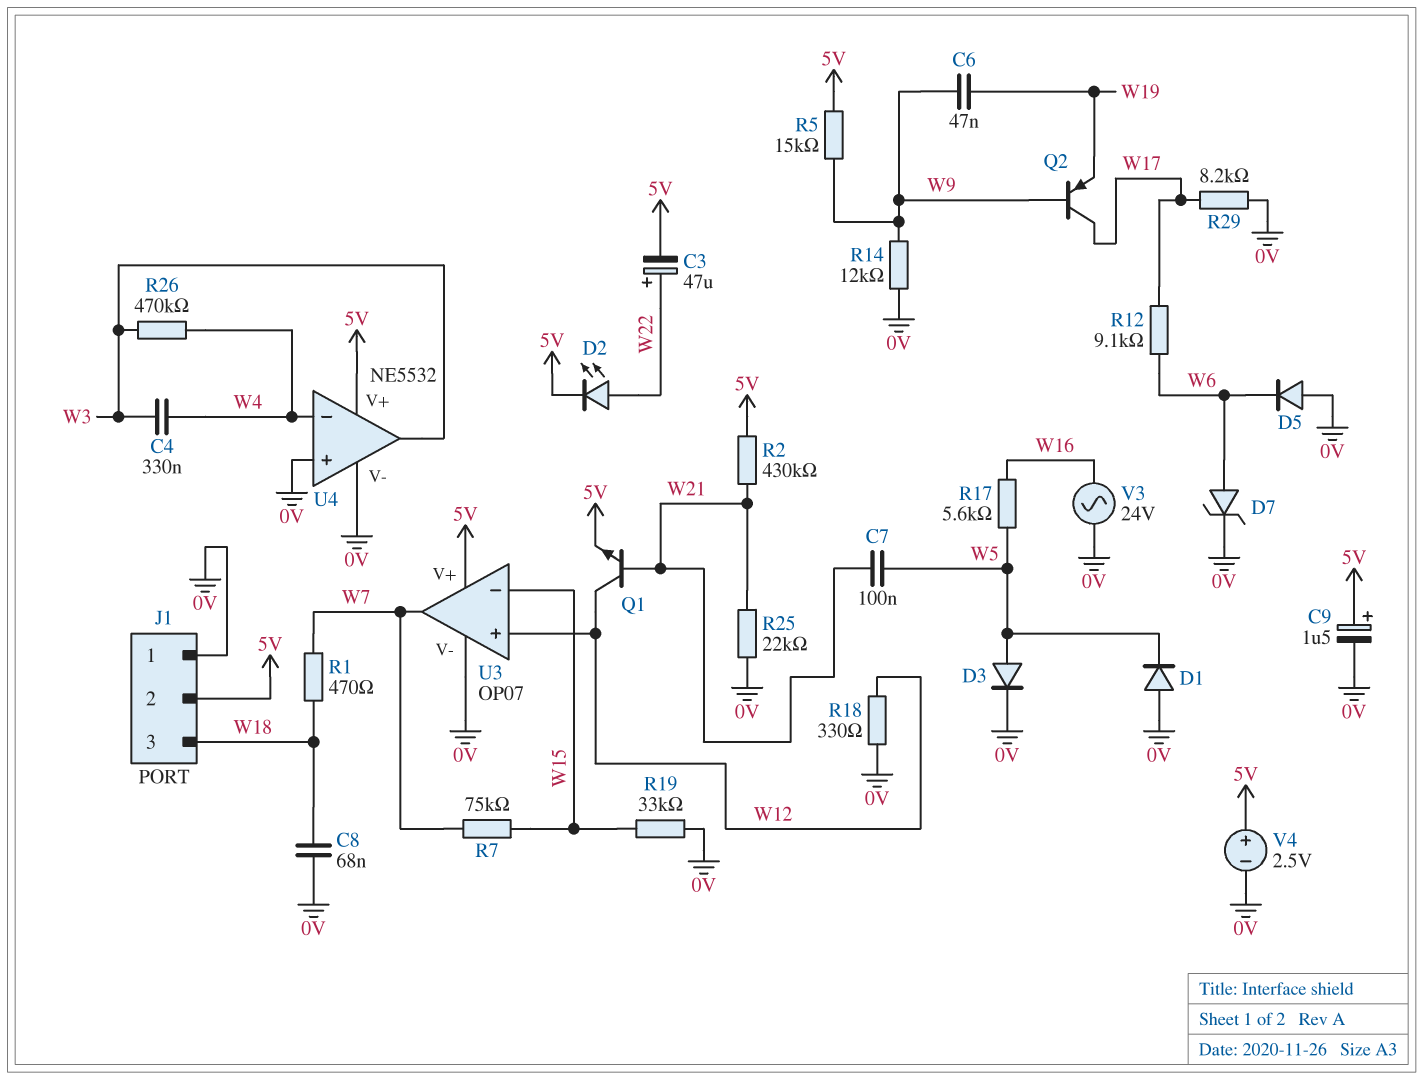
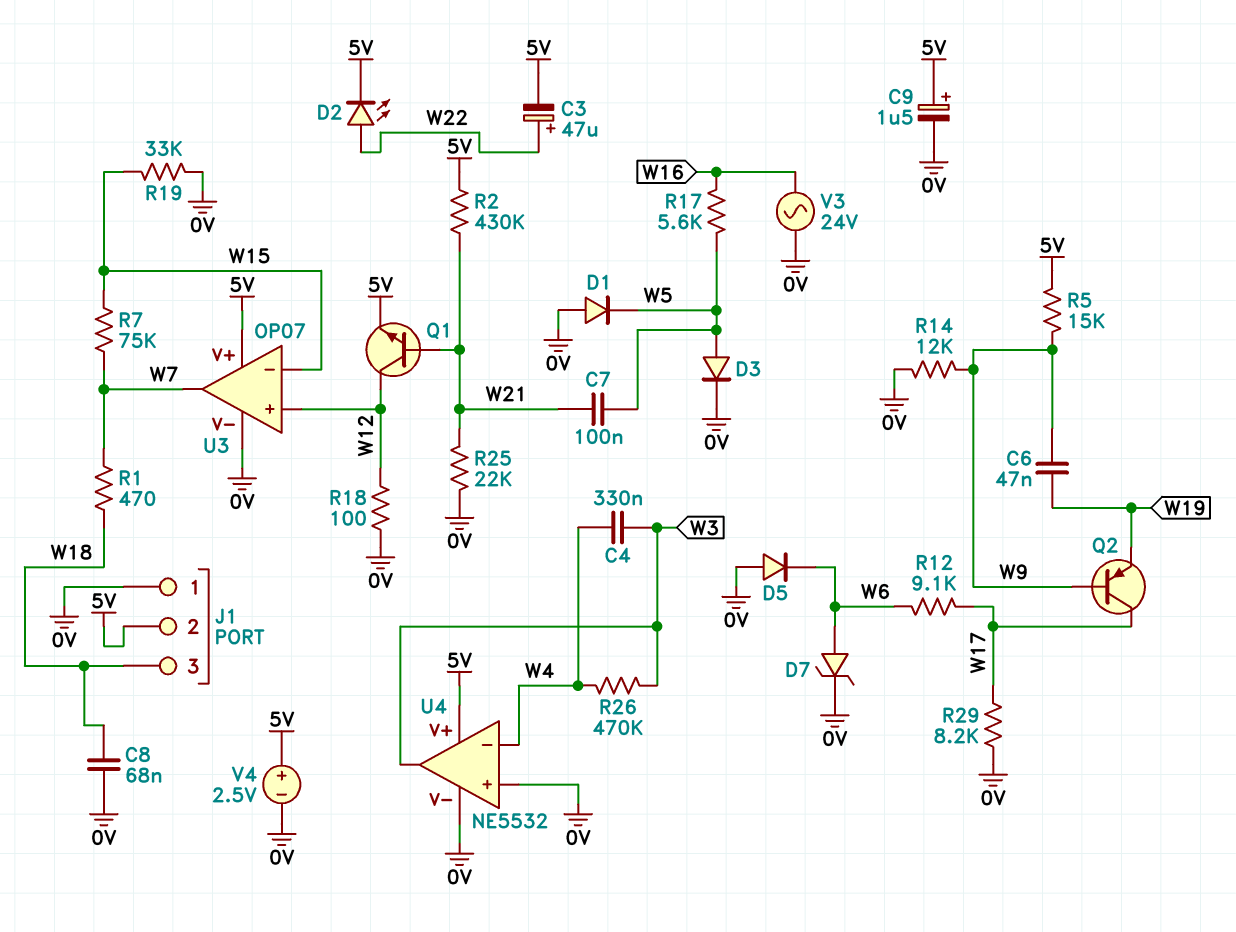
R18: 330 (0V, W12) -> 100 (0V, W12)

